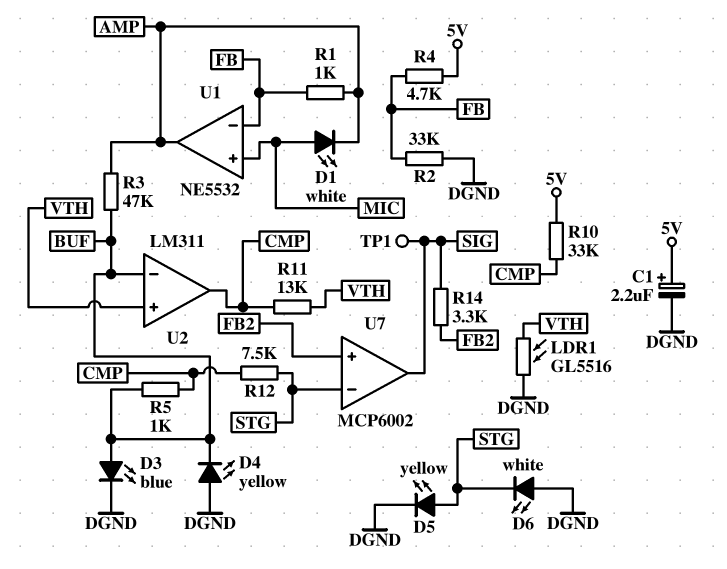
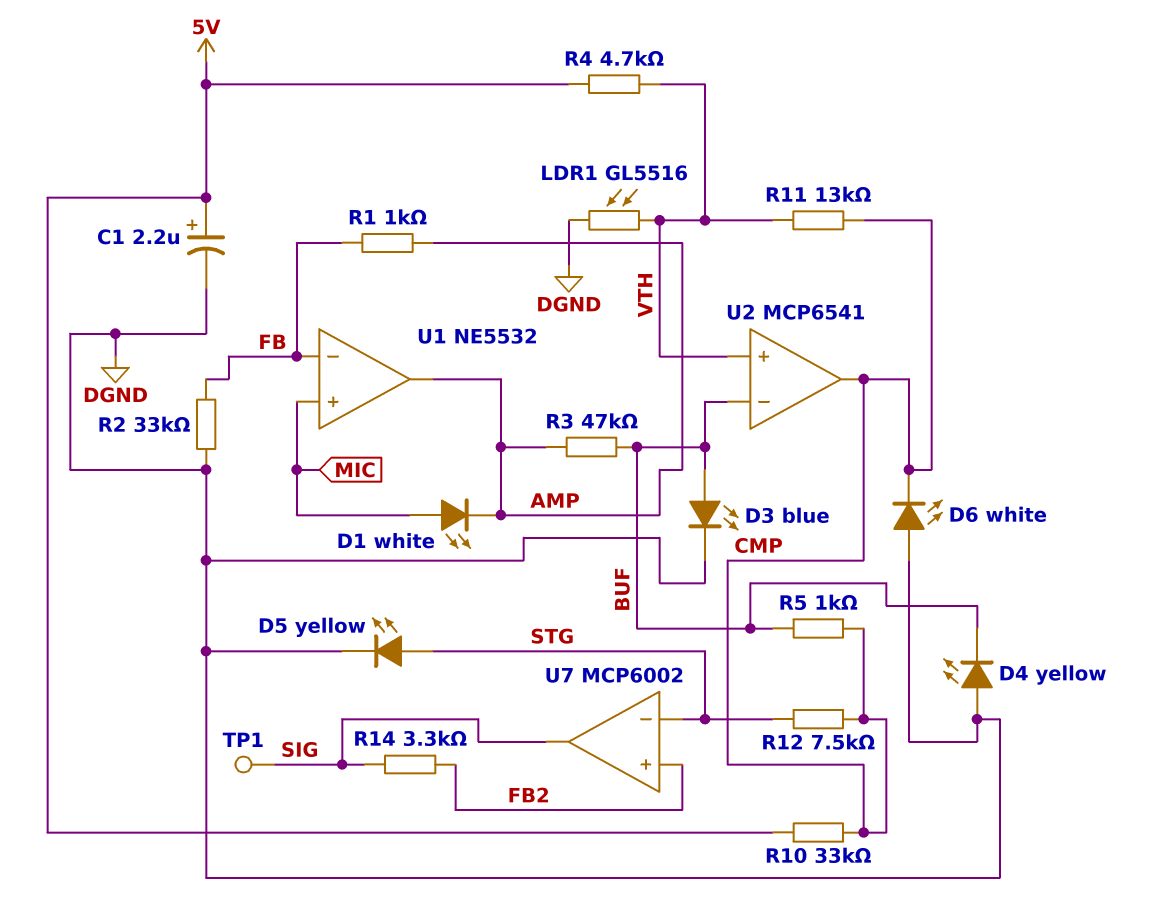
D6: LED white (A DGND, K STG) -> LED white (A DGND, K CMP)
R4: 4.7k (5V, FB) -> 4.7k (5V, VTH)
U2: LM311 -> MCP6541

